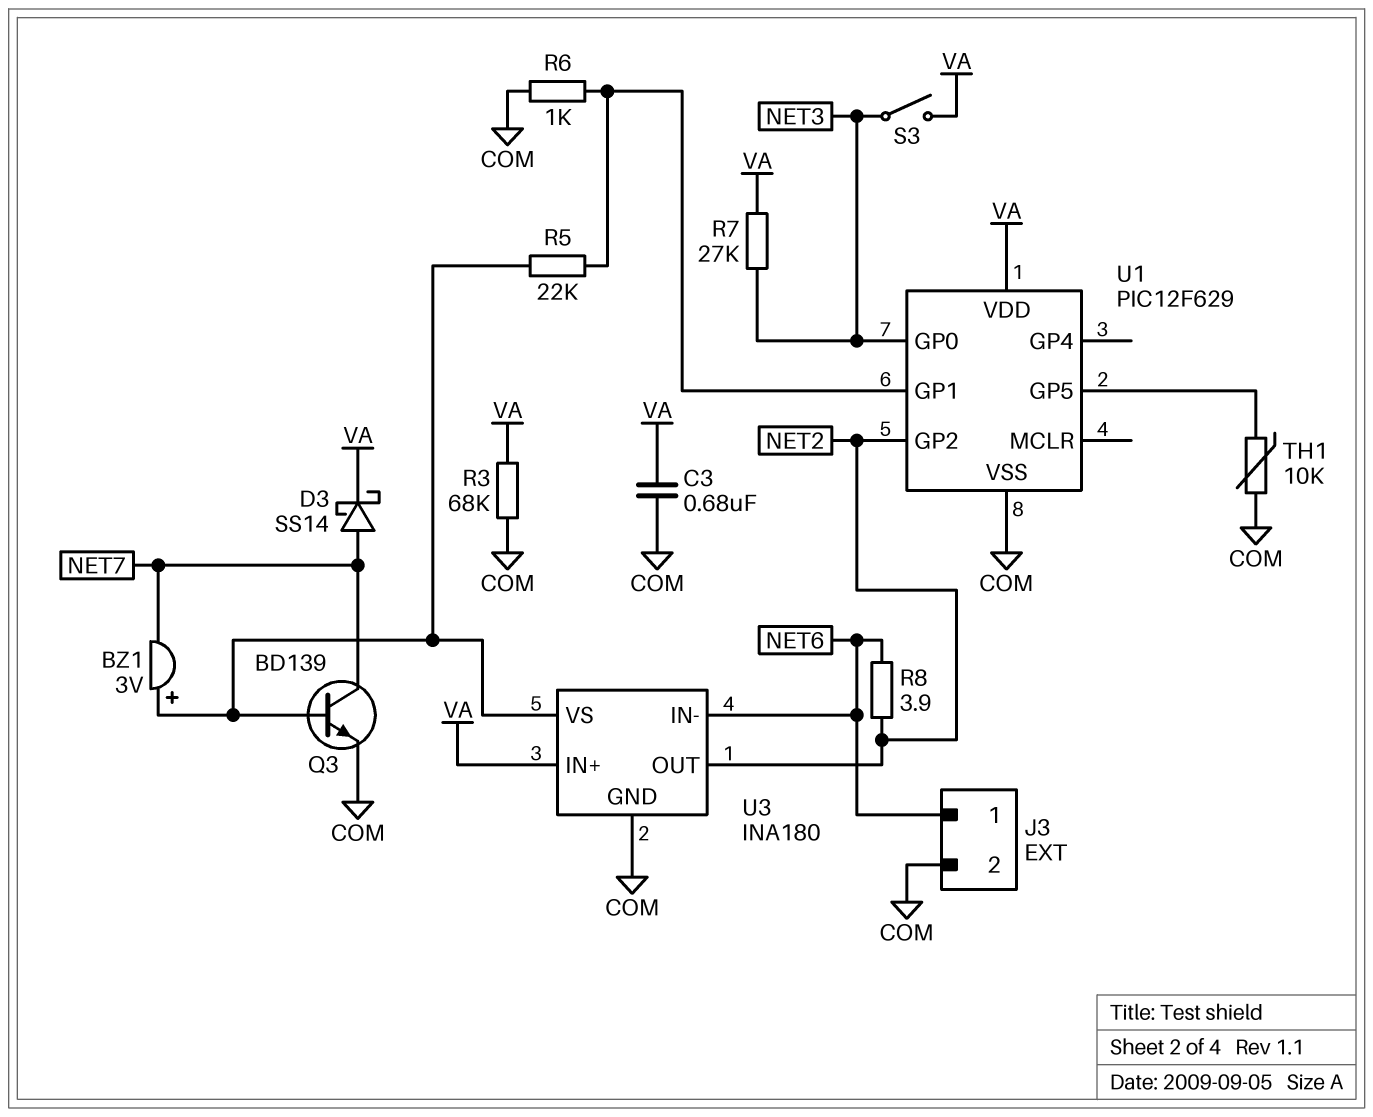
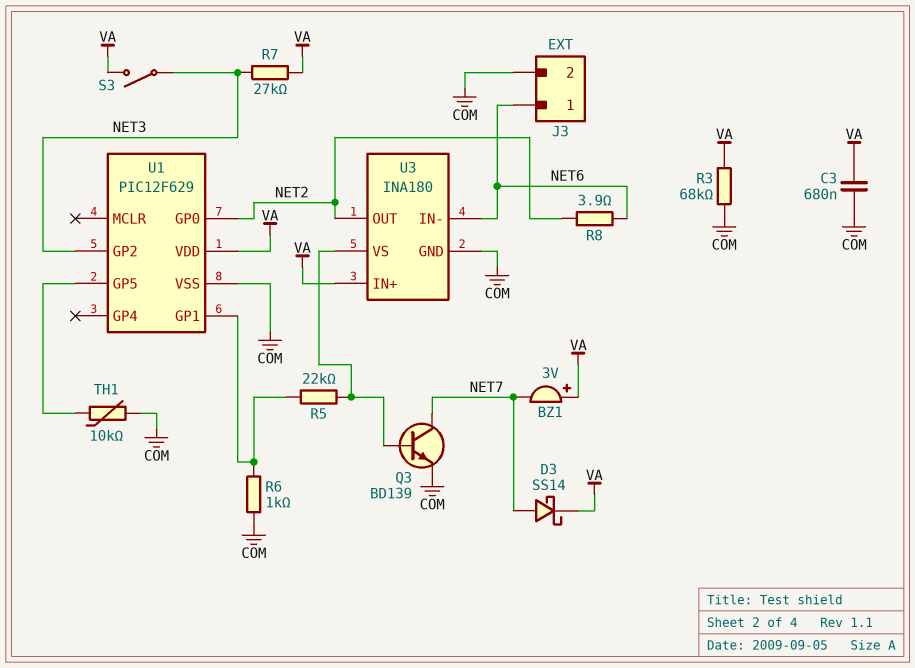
BZ1: buzzer 3V (plus U3/VS, minus NET7) -> buzzer 3V (plus VA, minus NET7)
U1 pin GP0: NET3 -> NET2
U1 pin GP2: NET2 -> NET3

